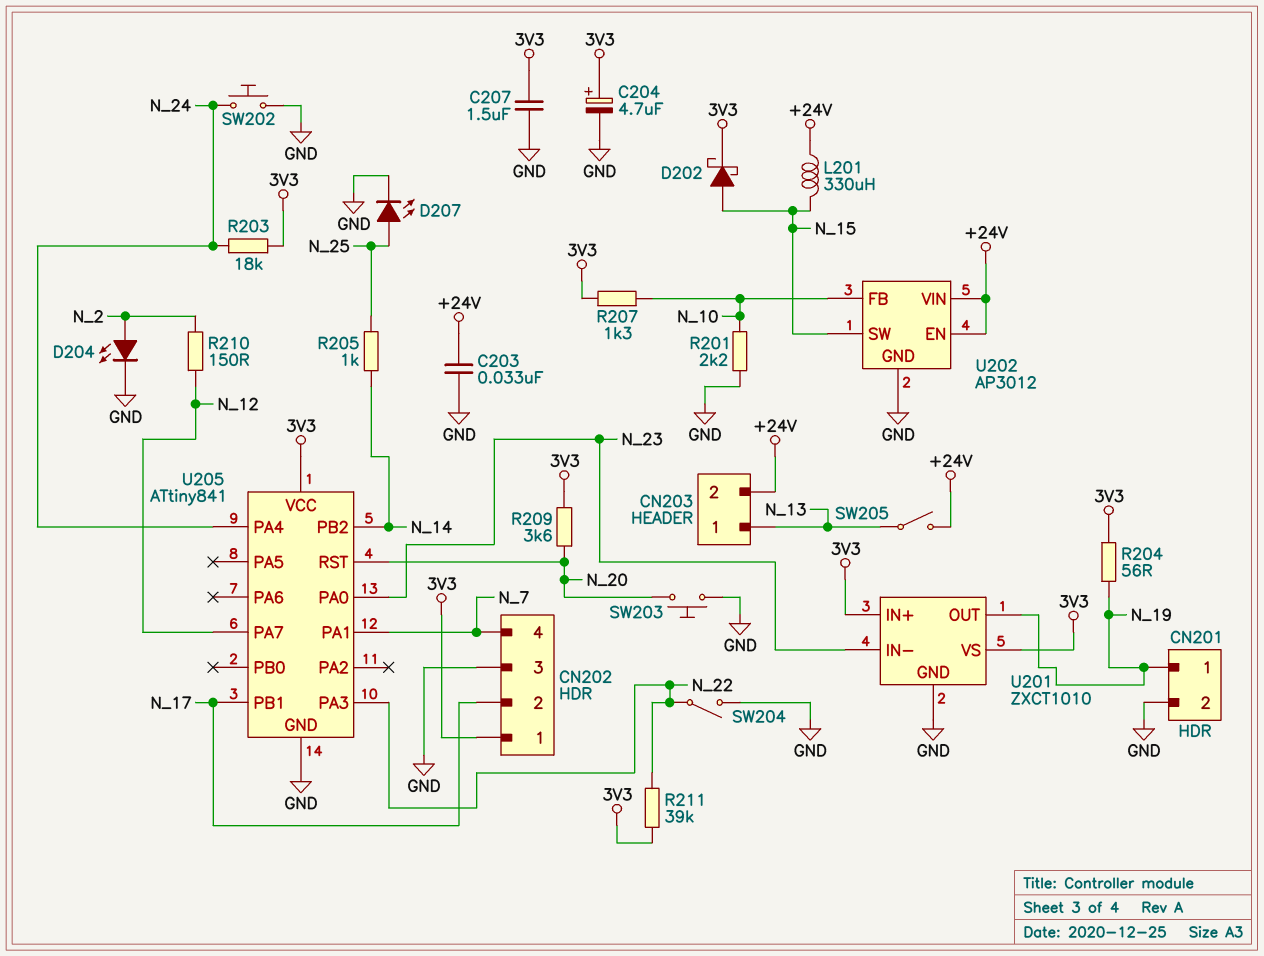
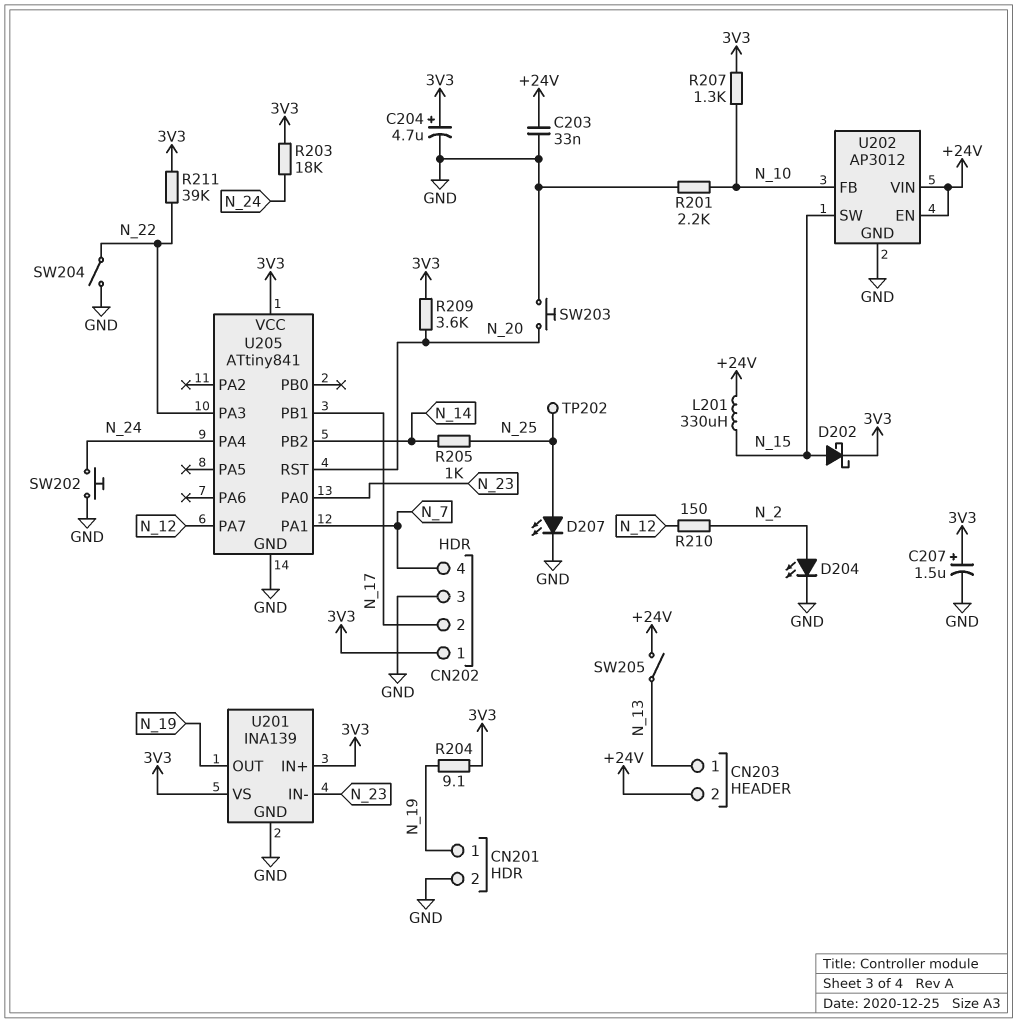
C207: 1.5uF (3V3, GND) -> 1.5uF (plus 3V3, minus GND)
R204: 56 (3V3, N_19) -> 9.1 (3V3, N_19)
TP202: none -> test point (N_25)
U201: ZXCT1010 -> INA139

